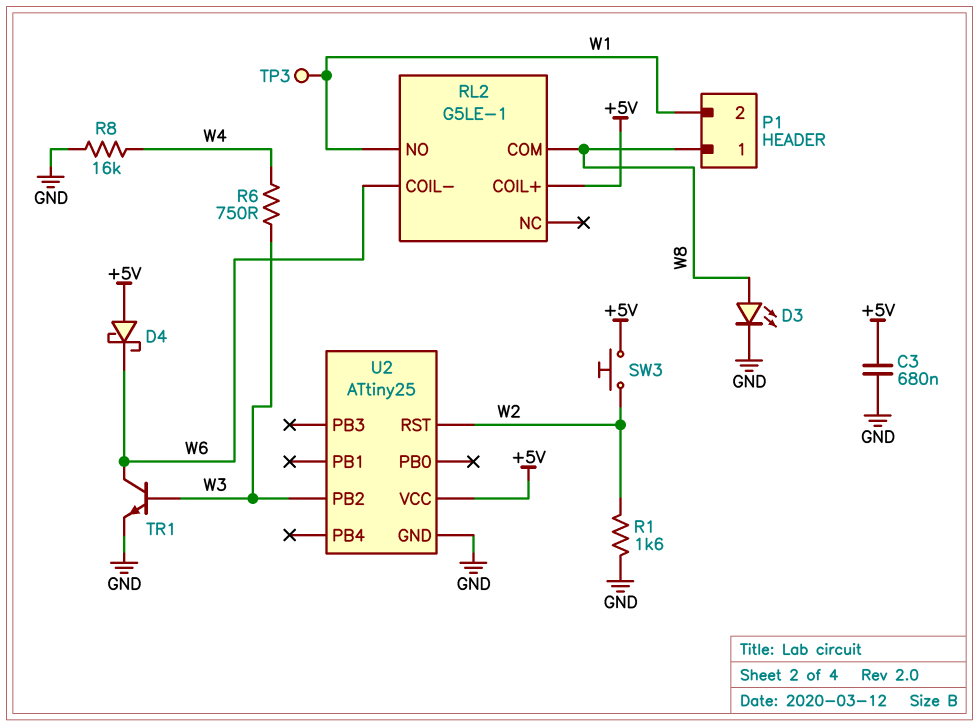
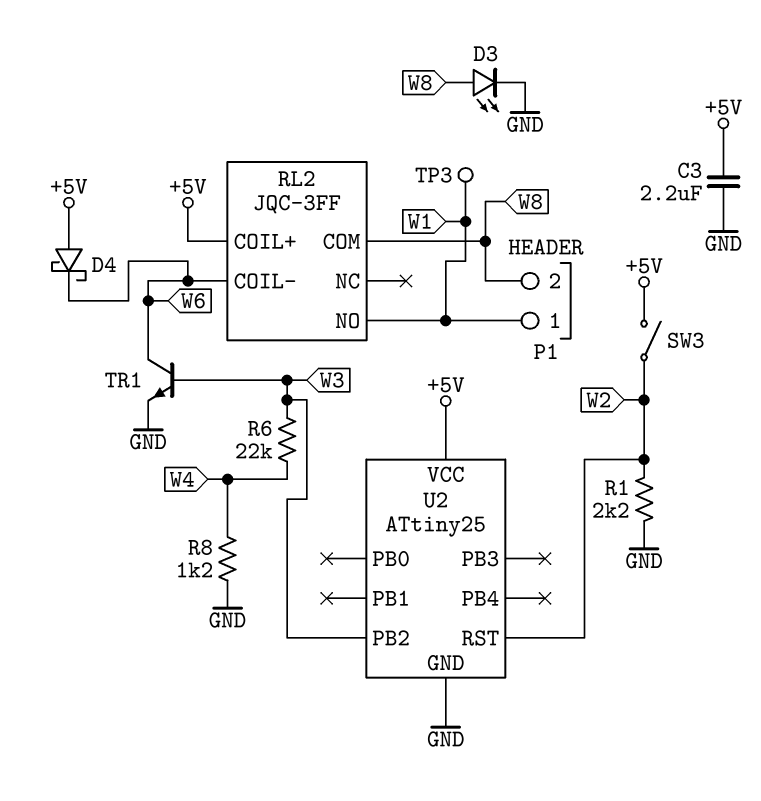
C3: 680nF (+5V, GND) -> 2.2uF (+5V, GND)
P1 pin 1: W8 -> W1
P1 pin 2: W1 -> W8
R1: 1.6k (GND, W2) -> 2.2k (GND, W2)
R6: 750 (W3, W4) -> 22k (W3, W4)
R8: 16k (GND, W4) -> 1.2k (GND, W4)
RL2: G5LE-1 -> JQC-3FF
SW3: button (+5V, W2) -> switch (+5V, W2)

